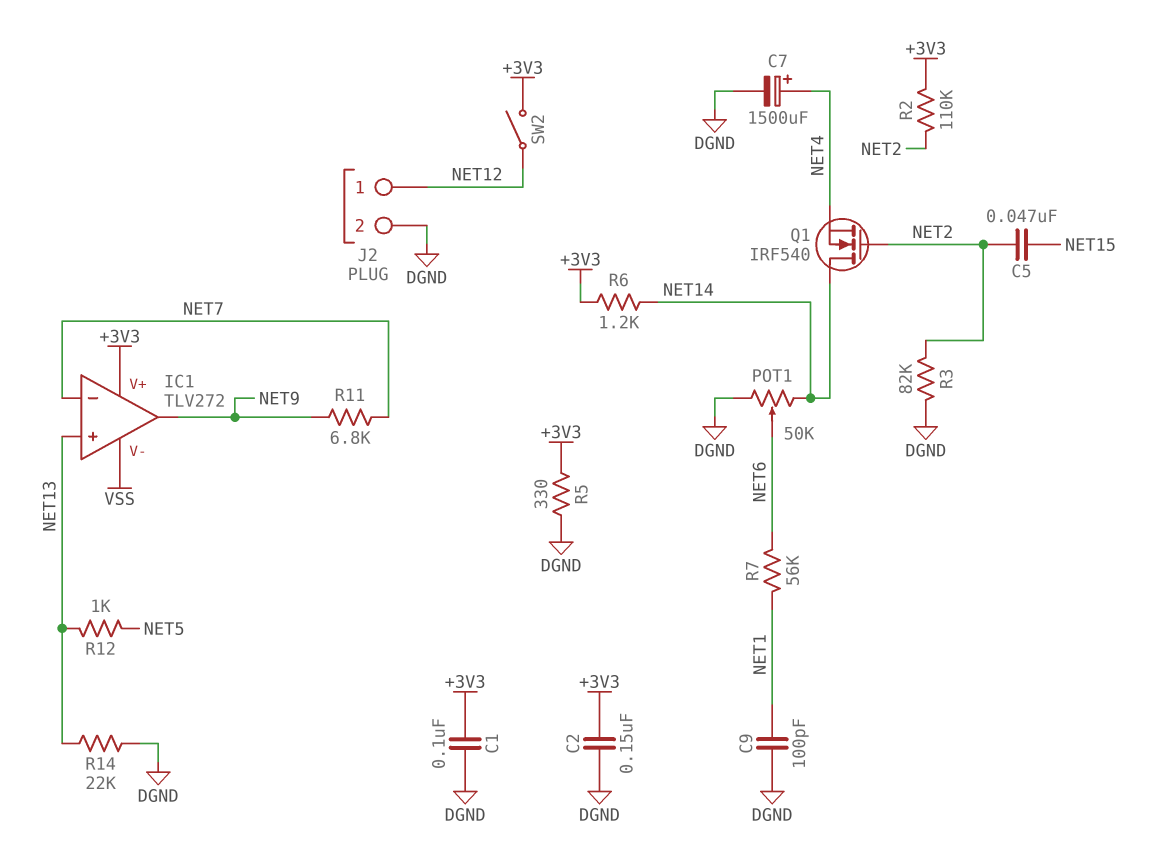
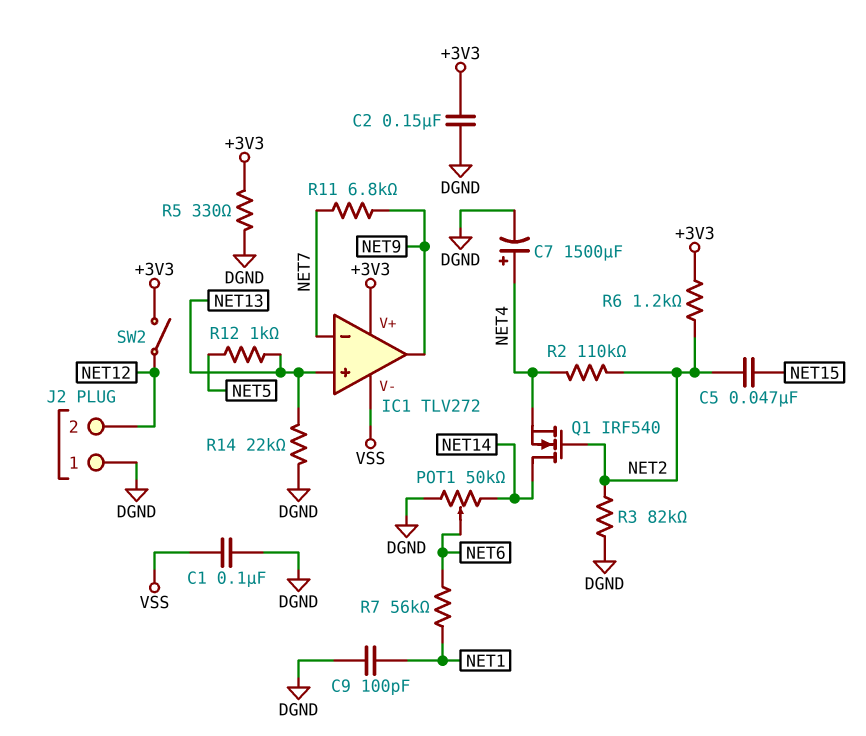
C1: 100nF (+3V3, DGND) -> 100nF (DGND, VSS)
J2 pin 1: NET12 -> DGND
J2 pin 2: DGND -> NET12
R2: 110k (+3V3, NET2) -> 110k (NET2, NET4)
R6: 1.2k (+3V3, NET14) -> 1.2k (+3V3, NET2)

